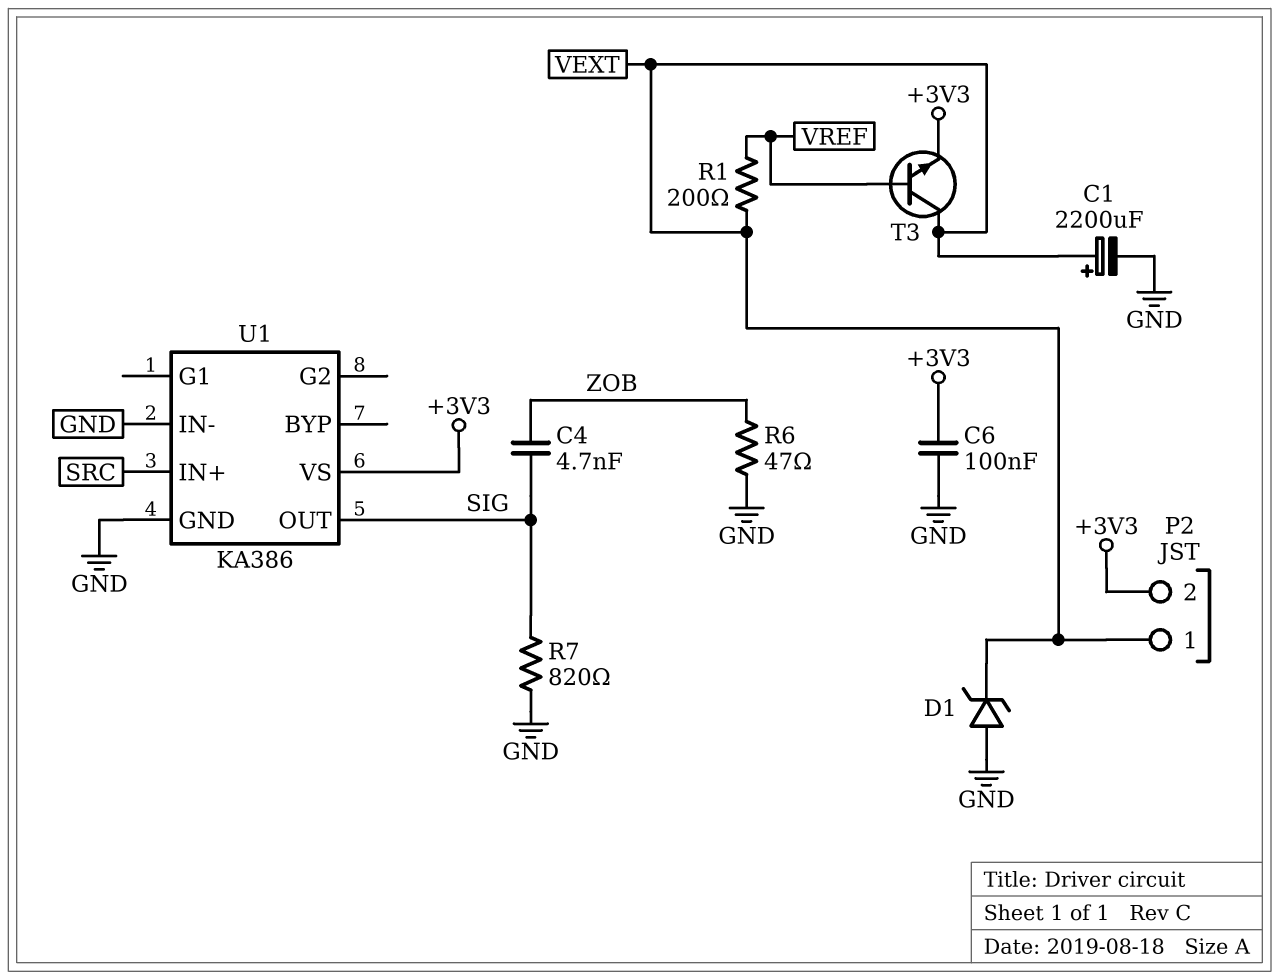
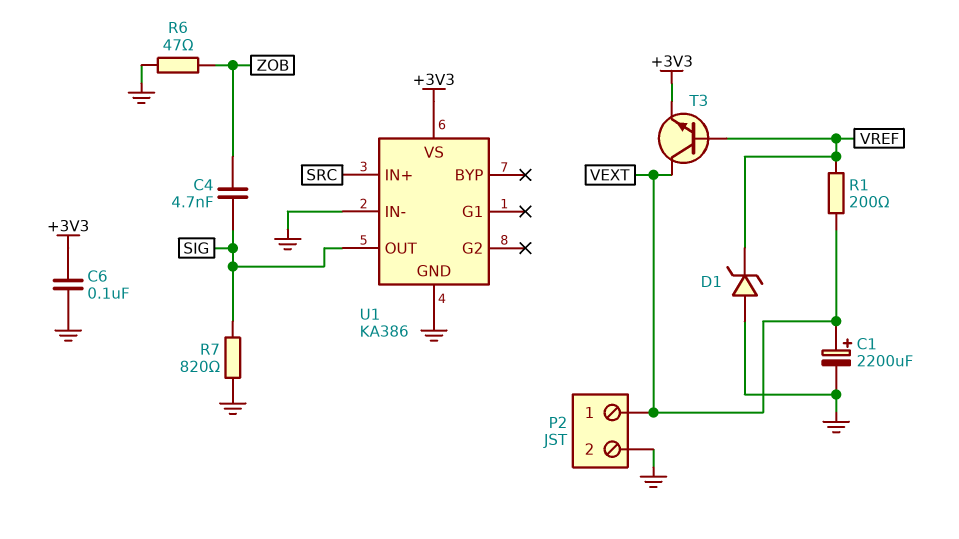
D1: zener (A GND, K VEXT) -> zener (A GND, K VREF)
P2 pin 2: +3V3 -> GND

